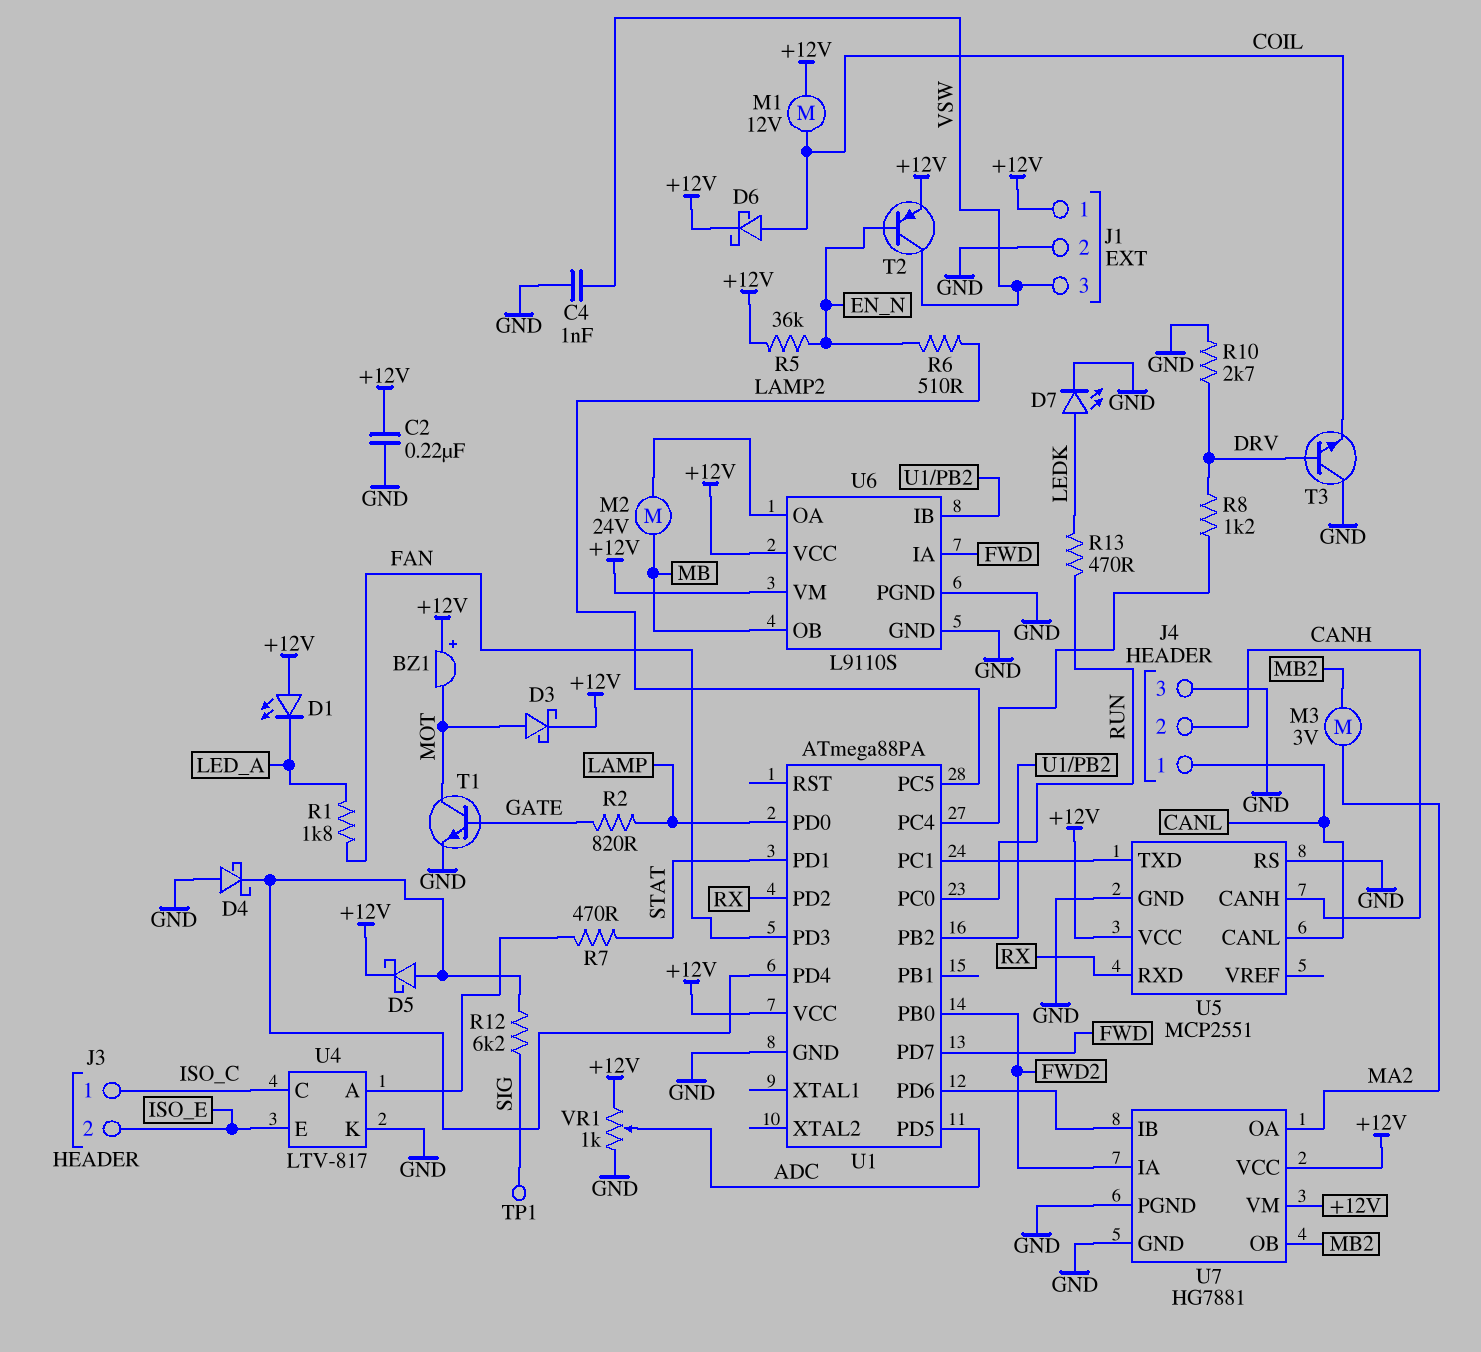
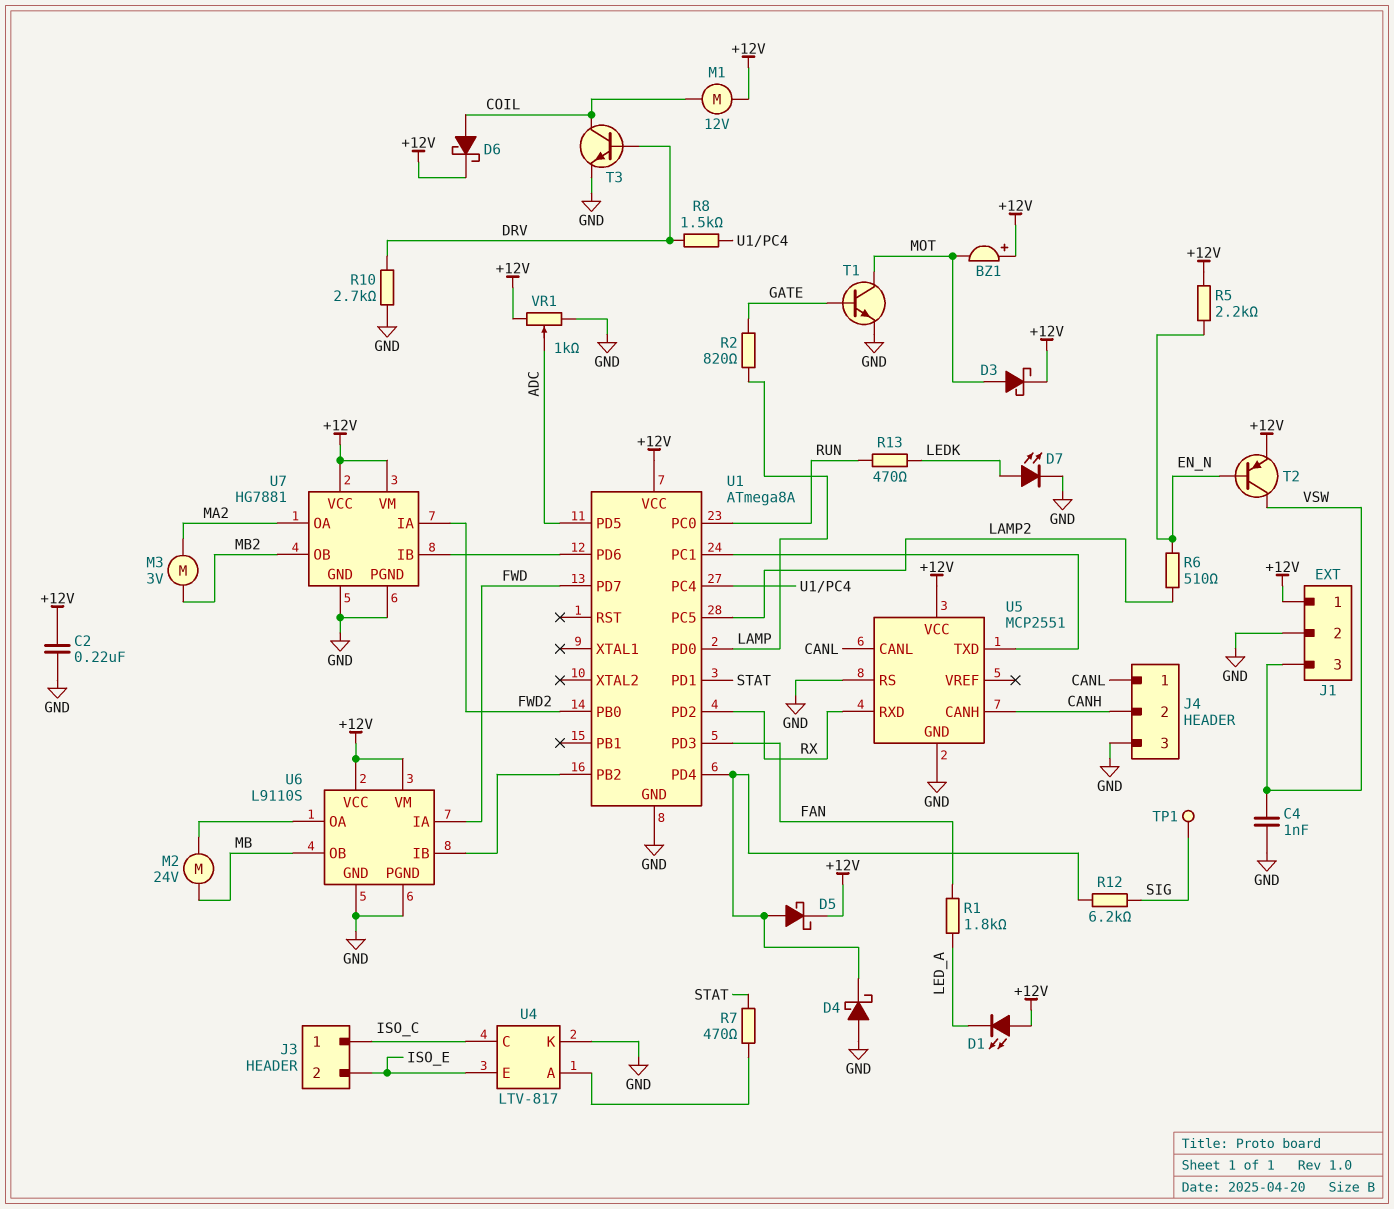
R5: 36k (+12V, EN_N) -> 2.2k (+12V, EN_N)
R8: 1.2k (DRV, U1/PC4) -> 1.5k (DRV, U1/PC4)
T3: NPN (B DRV, C GND, E COIL) -> NPN (B DRV, C COIL, E GND)
U1: ATmega88PA -> ATmega8A

